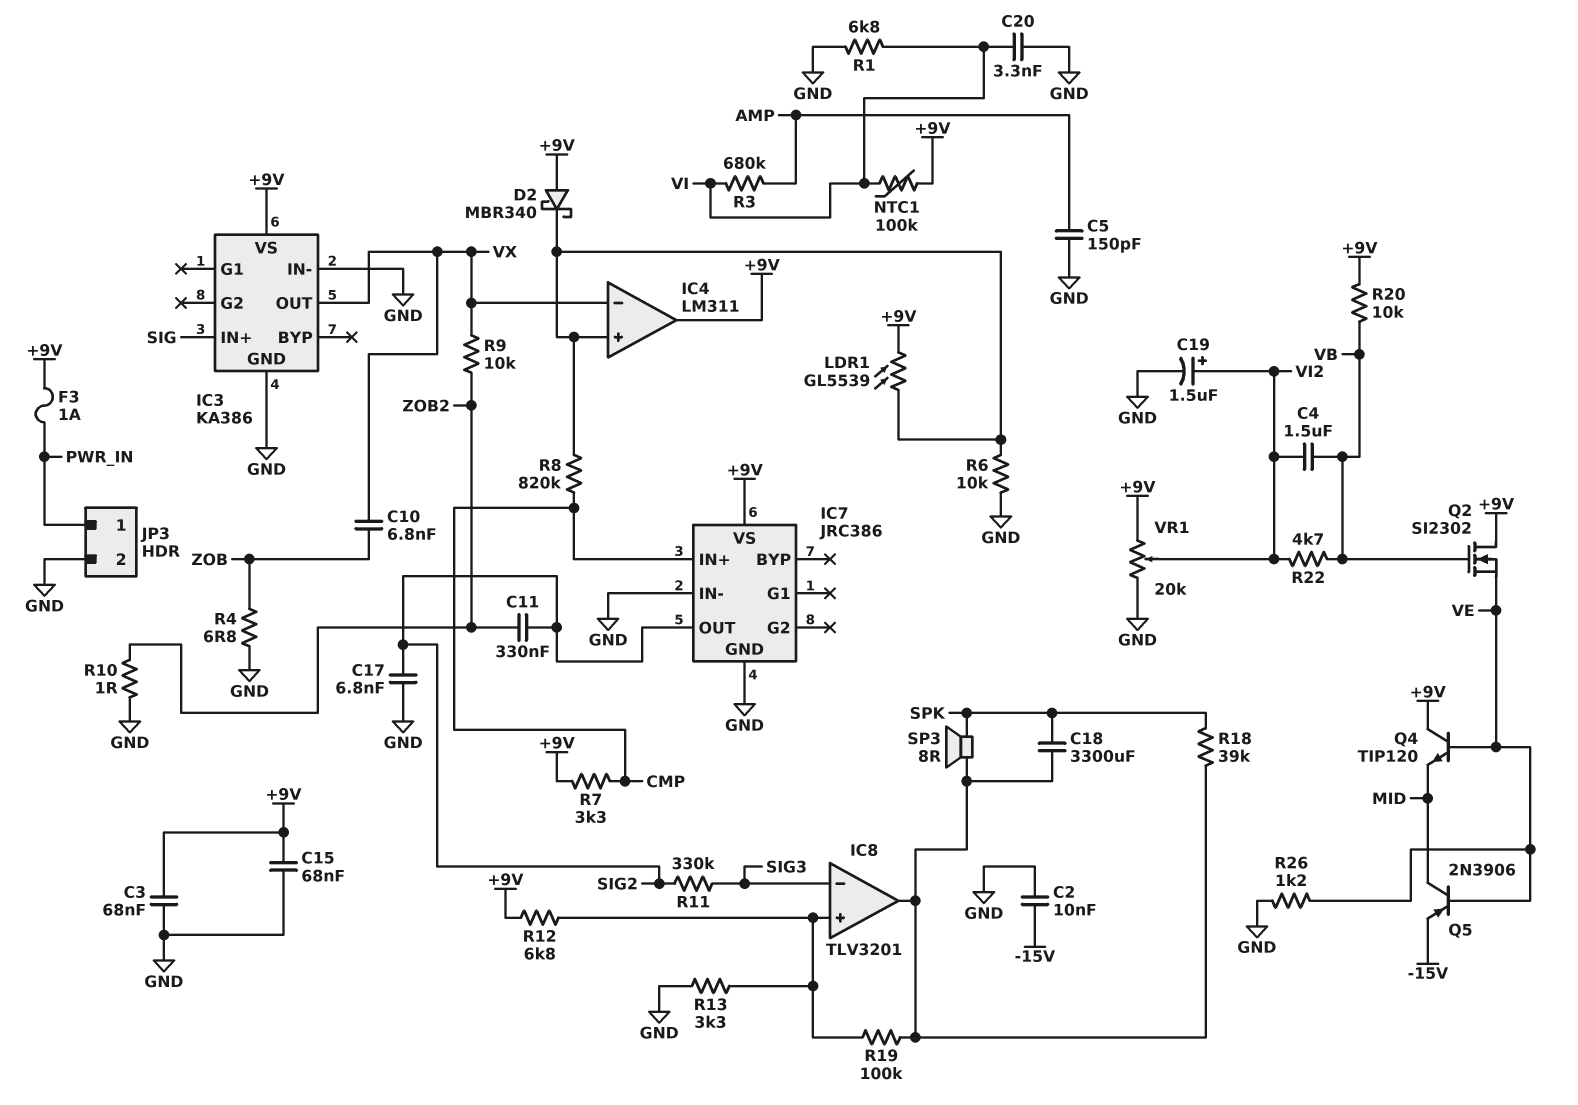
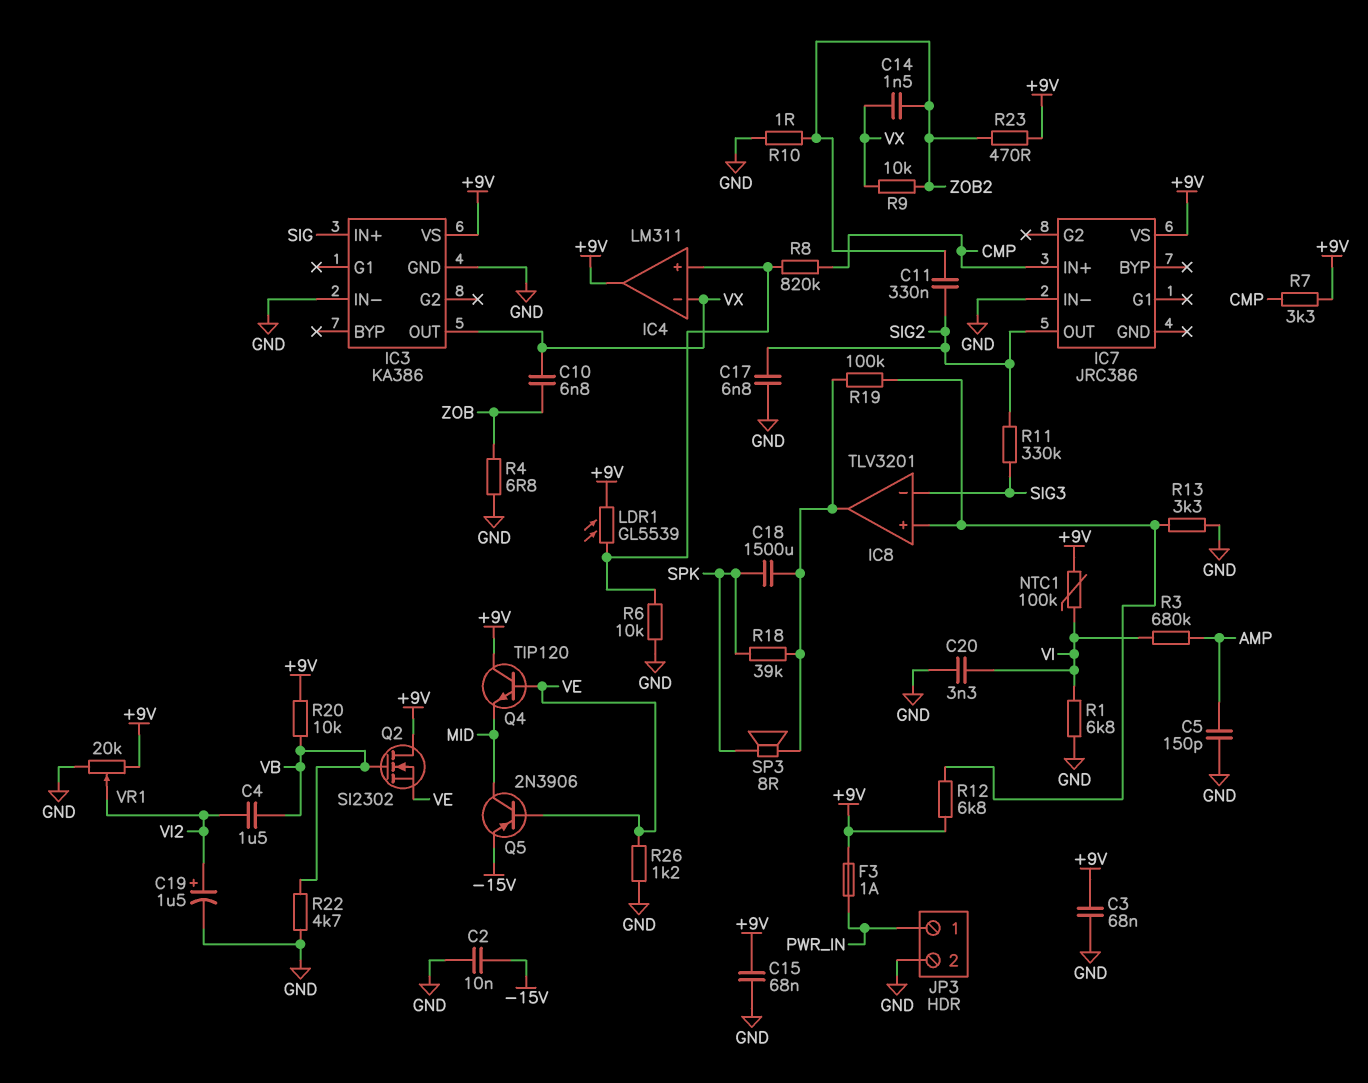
C14: none -> 1.5nF (VX, ZOB2)
C18: 3300uF (IC8/out, SPK) -> 1500uF (IC8/out, SPK)
D2: schottky MBR340 (A +9V, K IC4/in+) -> none
IC7 pin GND: GND -> none
R22: 4.7k (VB, VI2) -> 4.7k (GND, VB)
R23: none -> 470 (+9V, ZOB2)

